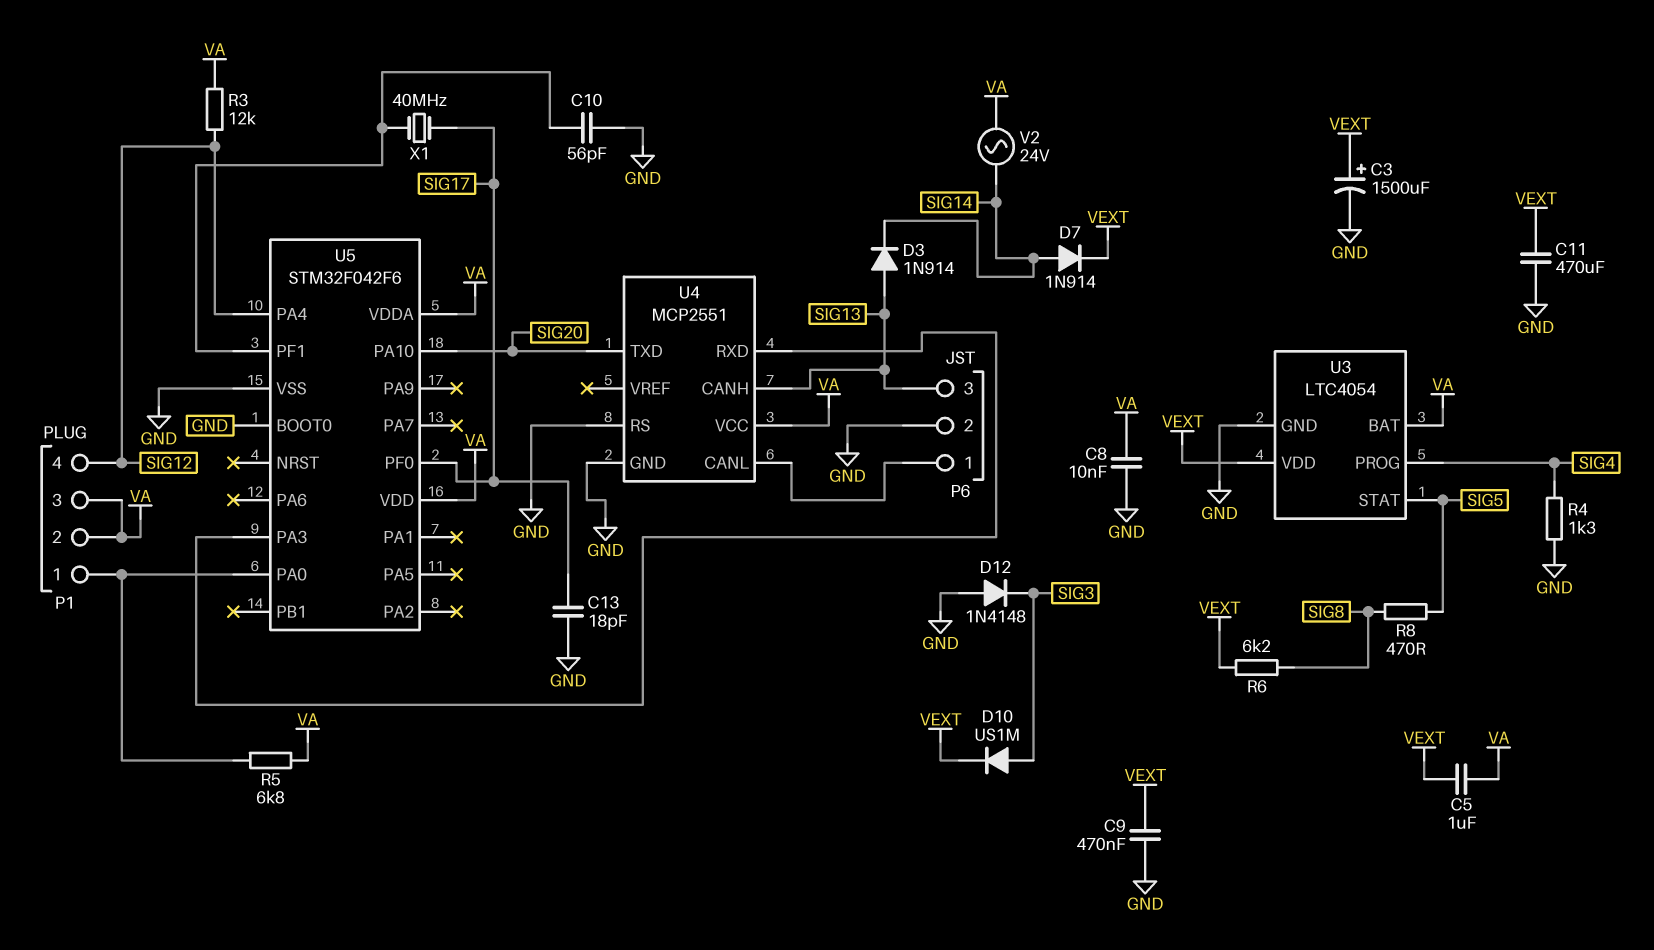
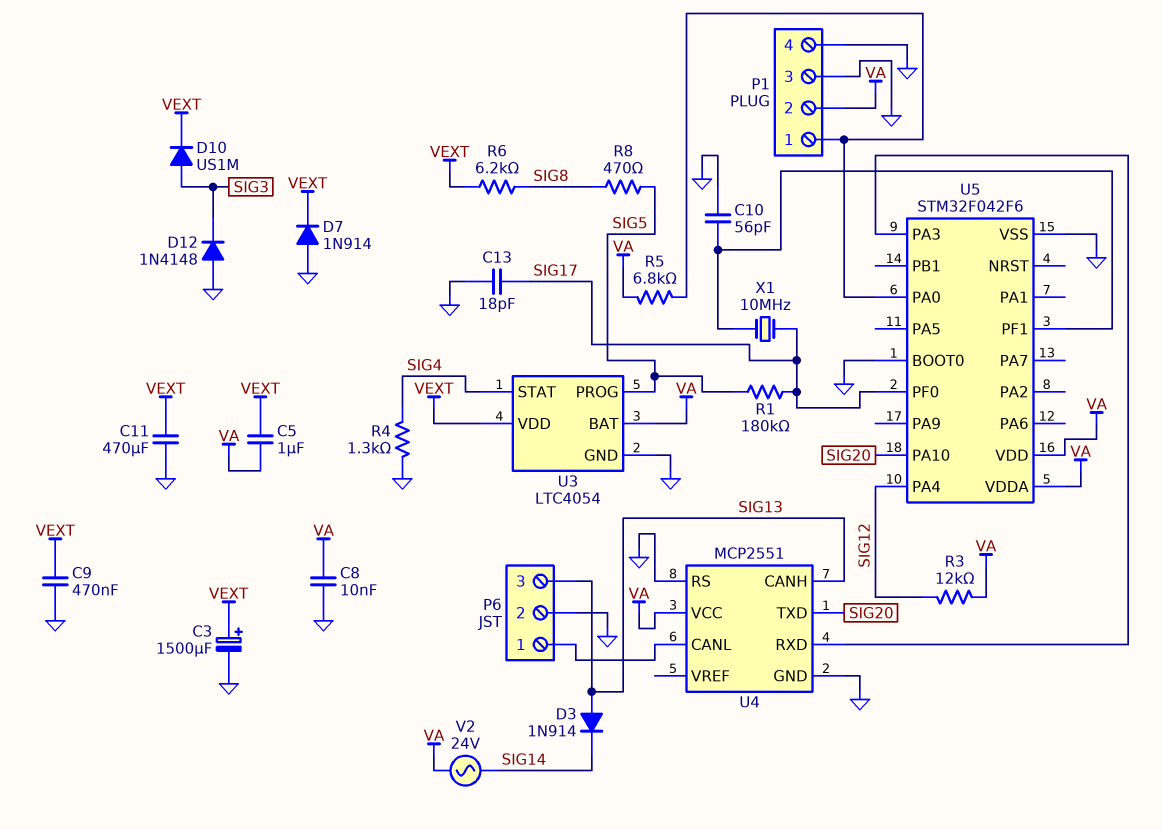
D7: diode 1N914 (A SIG14, K VEXT) -> diode 1N914 (A GND, K VEXT)
P1 pin 3: VA -> GND
P1 pin 4: SIG12 -> GND
R1: none -> 180k (SIG5, SIG17)
U3 pin PROG: SIG4 -> SIG5
U3 pin STAT: SIG5 -> SIG4
X1: 40MHz (SIG17, U5/PF1) -> 10MHz (SIG17, U5/PF1)

